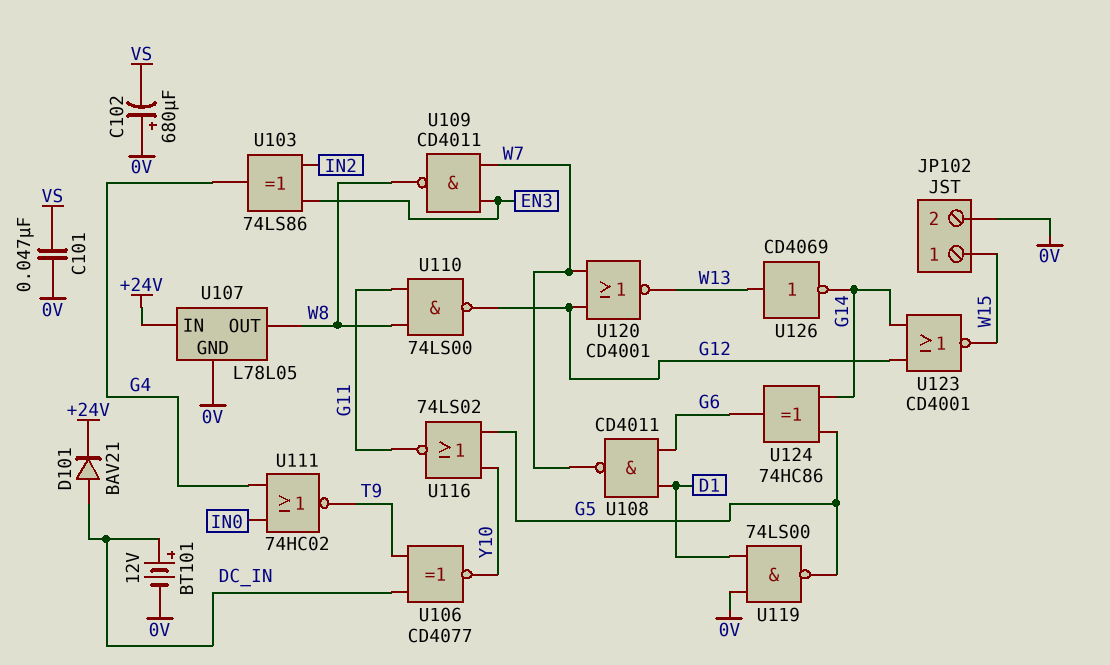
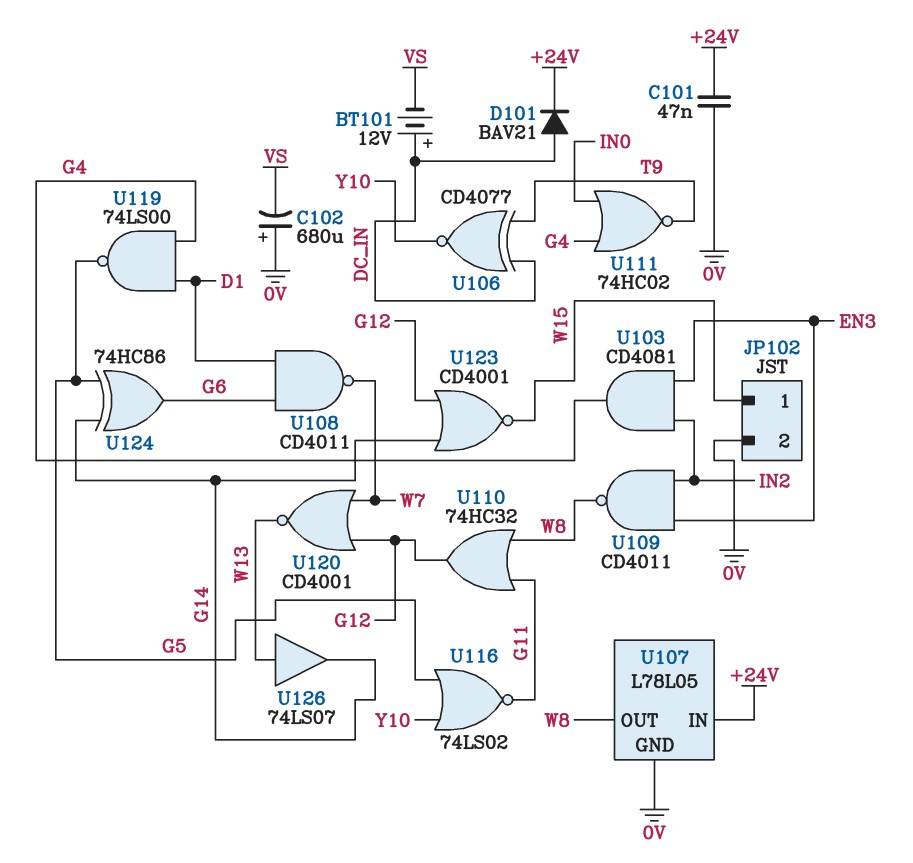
BT101: 12V (plus DC_IN, minus 0V) -> 12V (plus DC_IN, minus VS)
C101: 47nF (0V, VS) -> 47nF (+24V, 0V)
U103: XOR 74LS86 (in EN3, in IN2, out G4) -> AND CD4081 (in EN3, in IN2, out G4)
U109: NAND CD4011 (in EN3, in W7, out W8) -> NAND CD4011 (in EN3, in IN2, out W8)
U110: NAND 74LS00 (in G11, in W8, out G12) -> OR 74HC32 (in G11, in W8, out G12)
U119: NAND 74LS00 (in 0V, in D1, out G5) -> NAND 74LS00 (in D1, in G4, out G5)
U126: NOT CD4069 (in W13, out G14) -> buffer 74LS07 (in W13, out G14)

